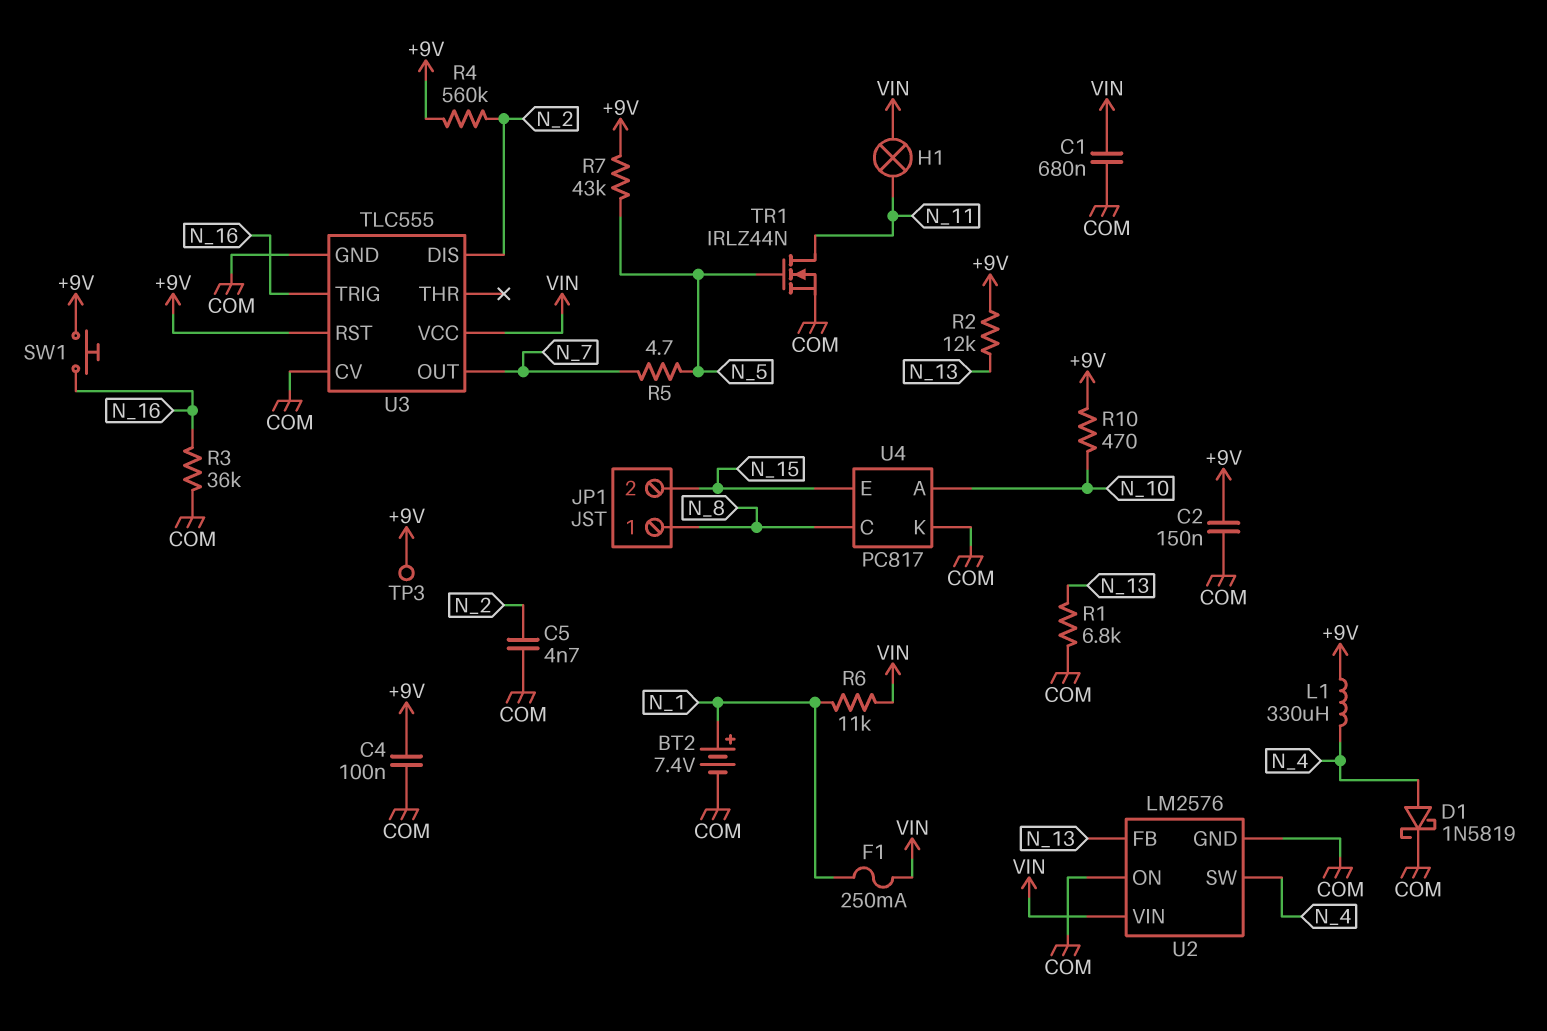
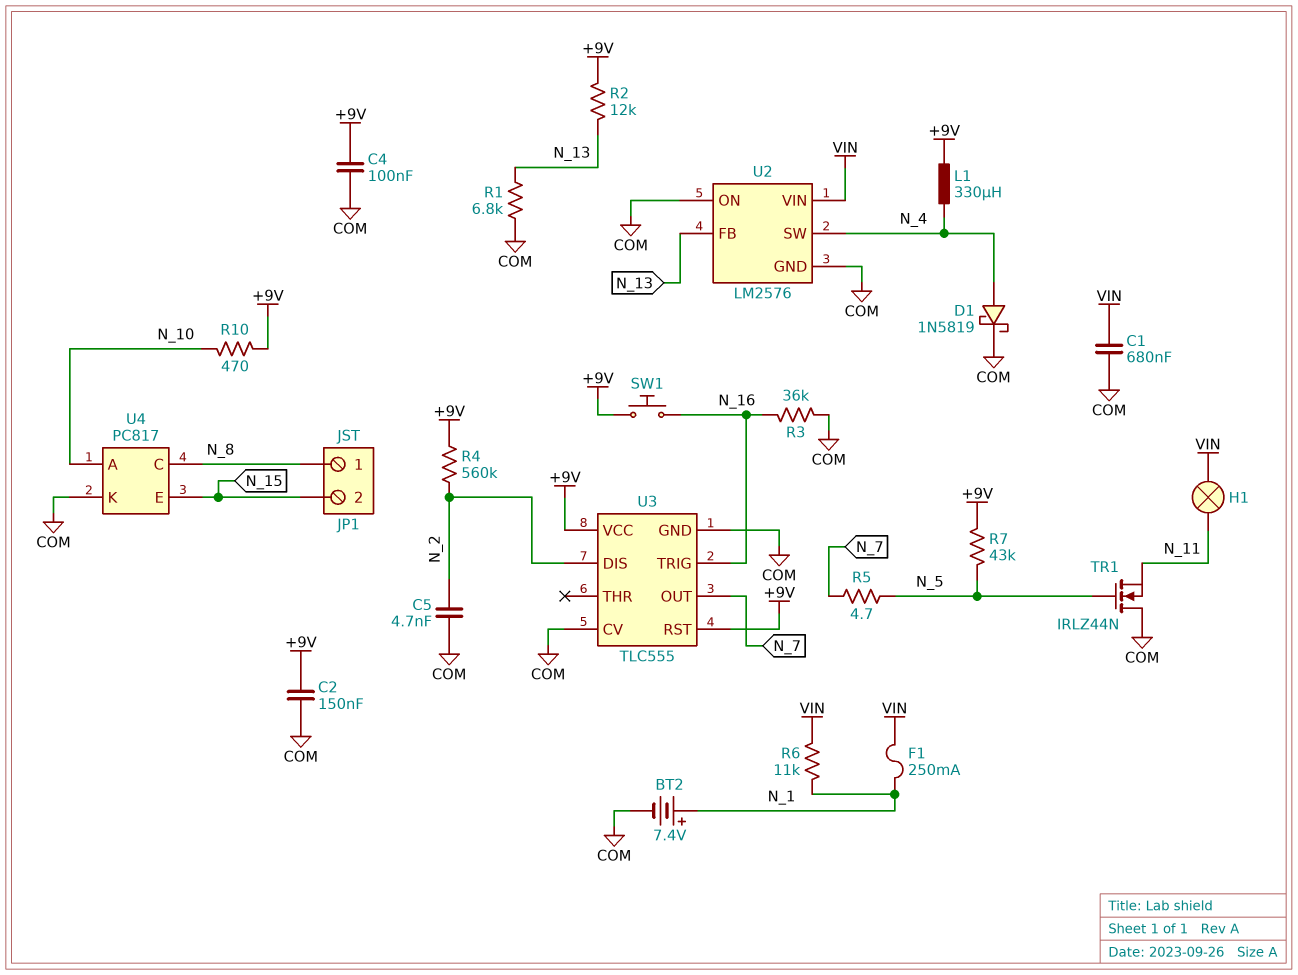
TP3: test point (+9V) -> none
TR1: NMOS IRLZ44N (G N_5, D N_11, S COM) -> NMOS IRLZ44N (G N_5, D COM, S N_11)
U3 pin VCC: VIN -> +9V

